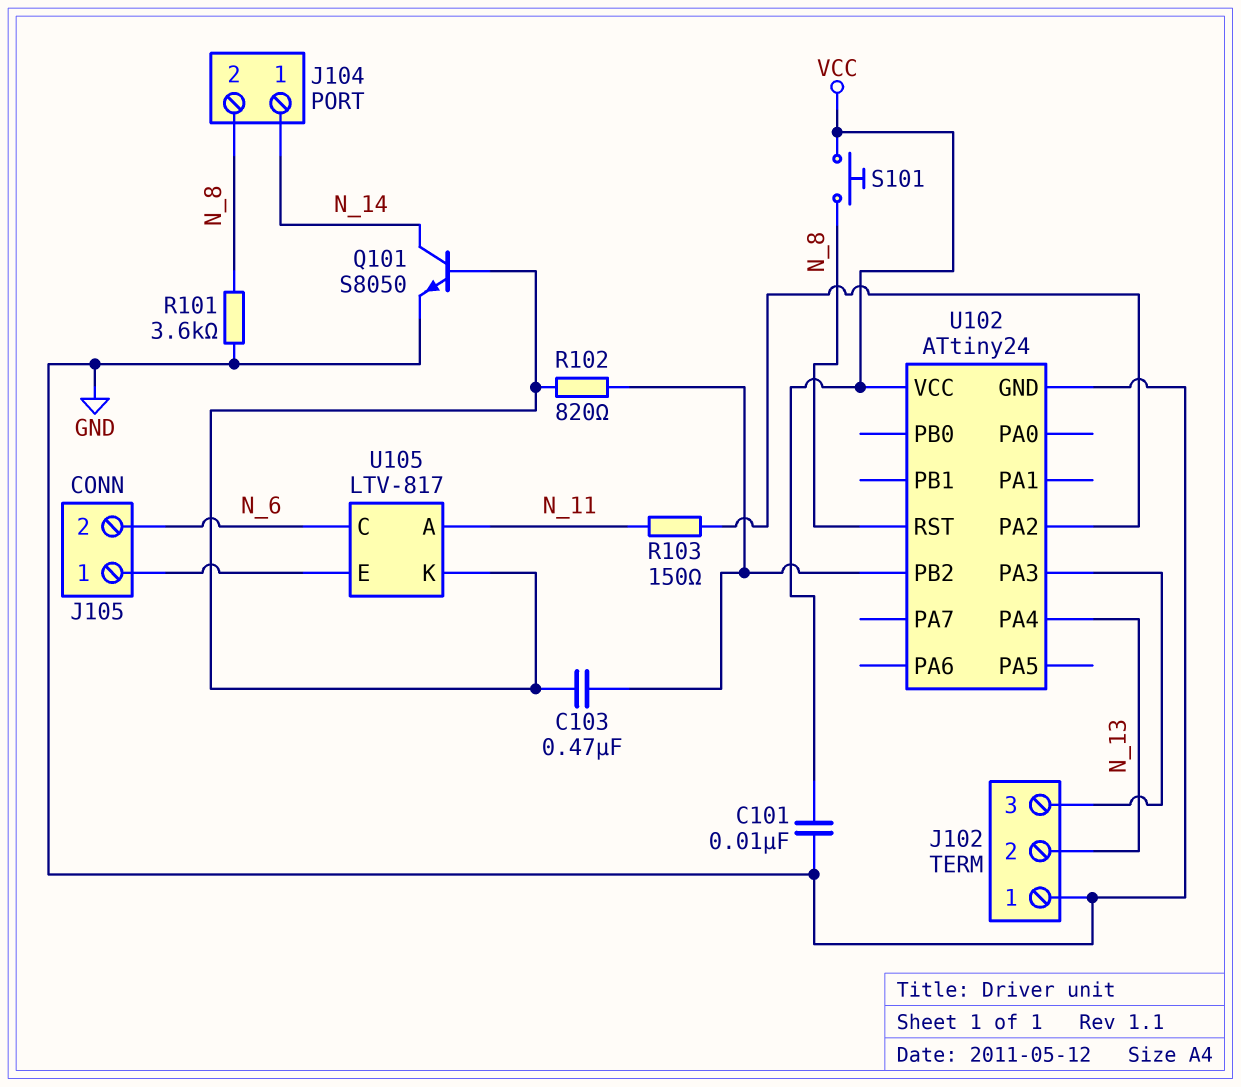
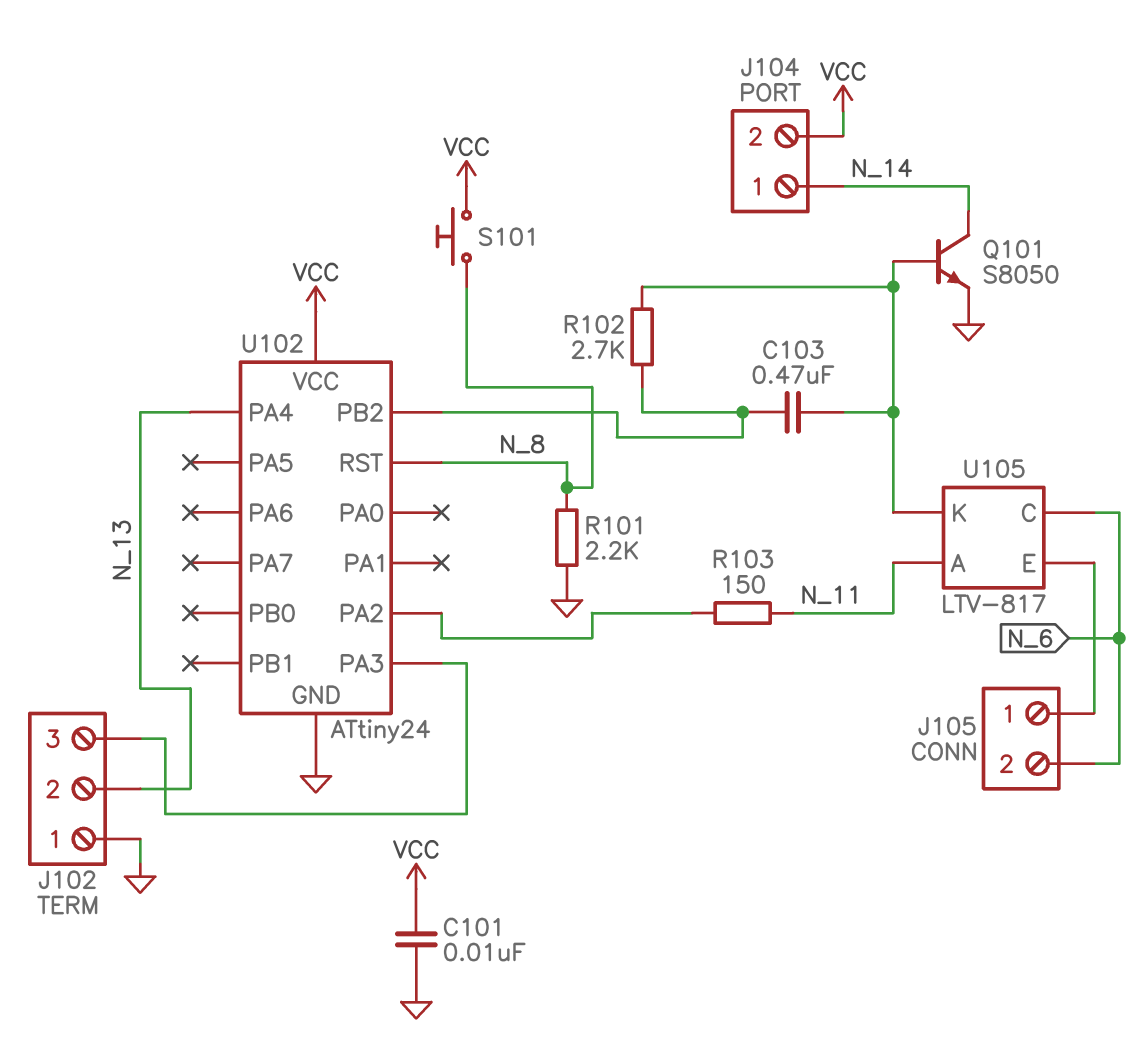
J104 pin 2: N_8 -> VCC
R101: 3.6k (GND, N_8) -> 2.2k (GND, N_8)
R102: 820 (U102/PB2, U105/K) -> 2.7k (U102/PB2, U105/K)

